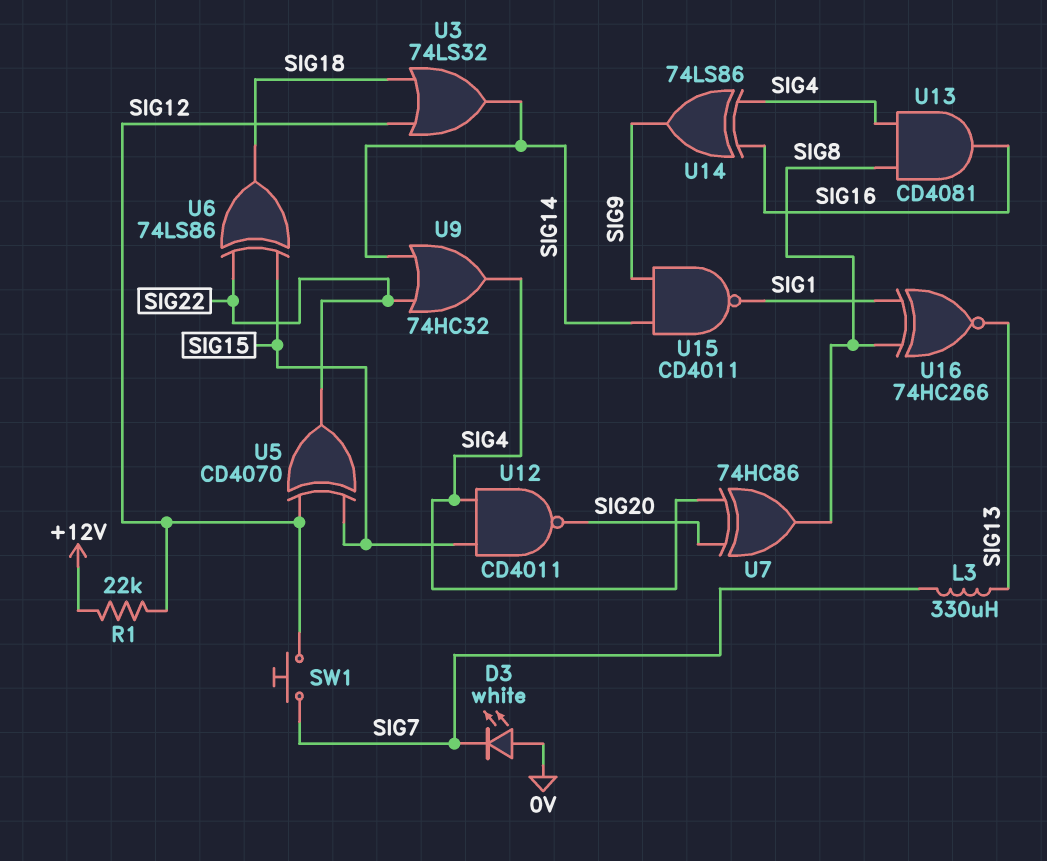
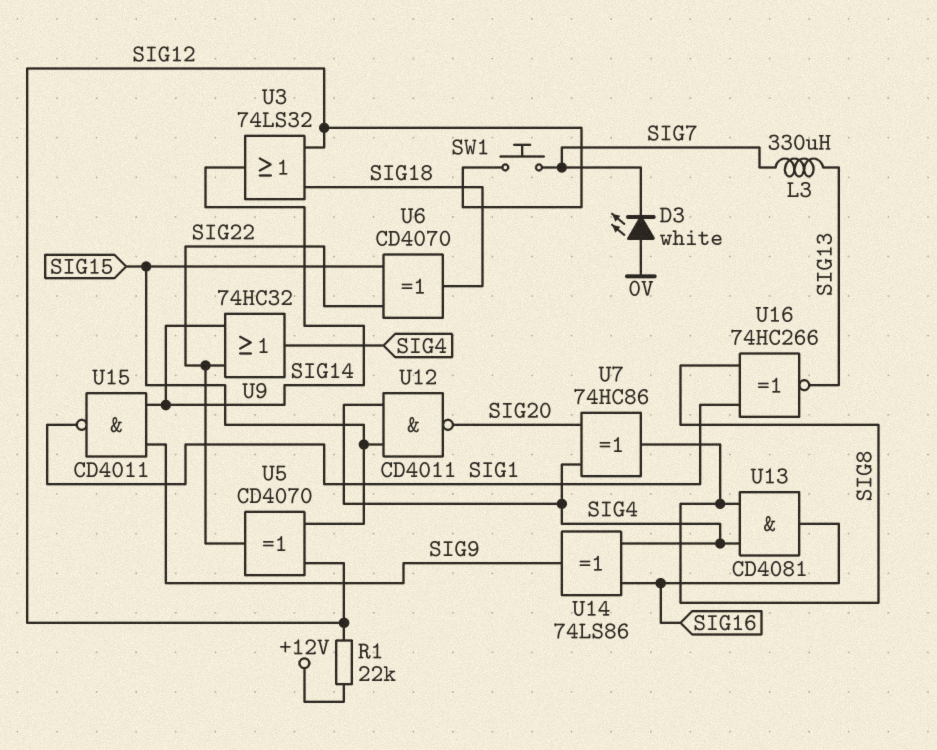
U6: XOR 74LS86 (in SIG15, in SIG22, out SIG18) -> XOR CD4070 (in SIG15, in SIG22, out SIG18)

